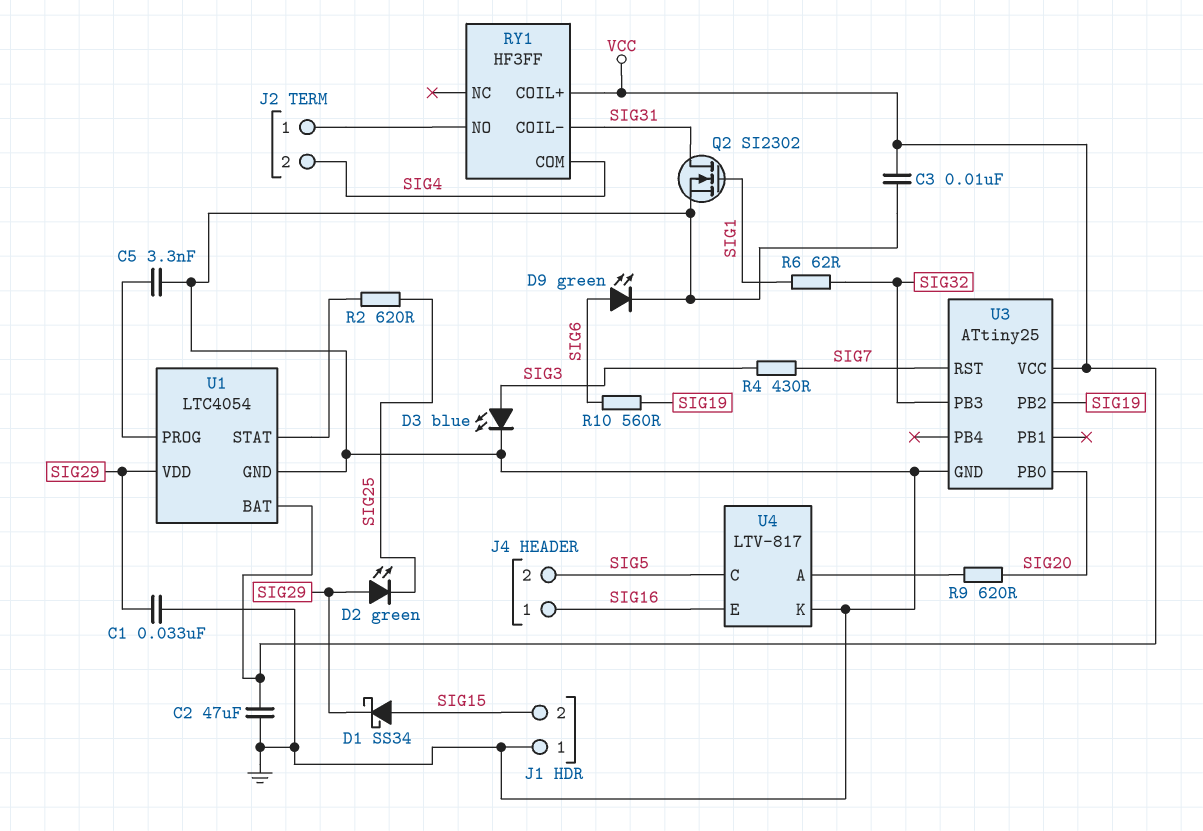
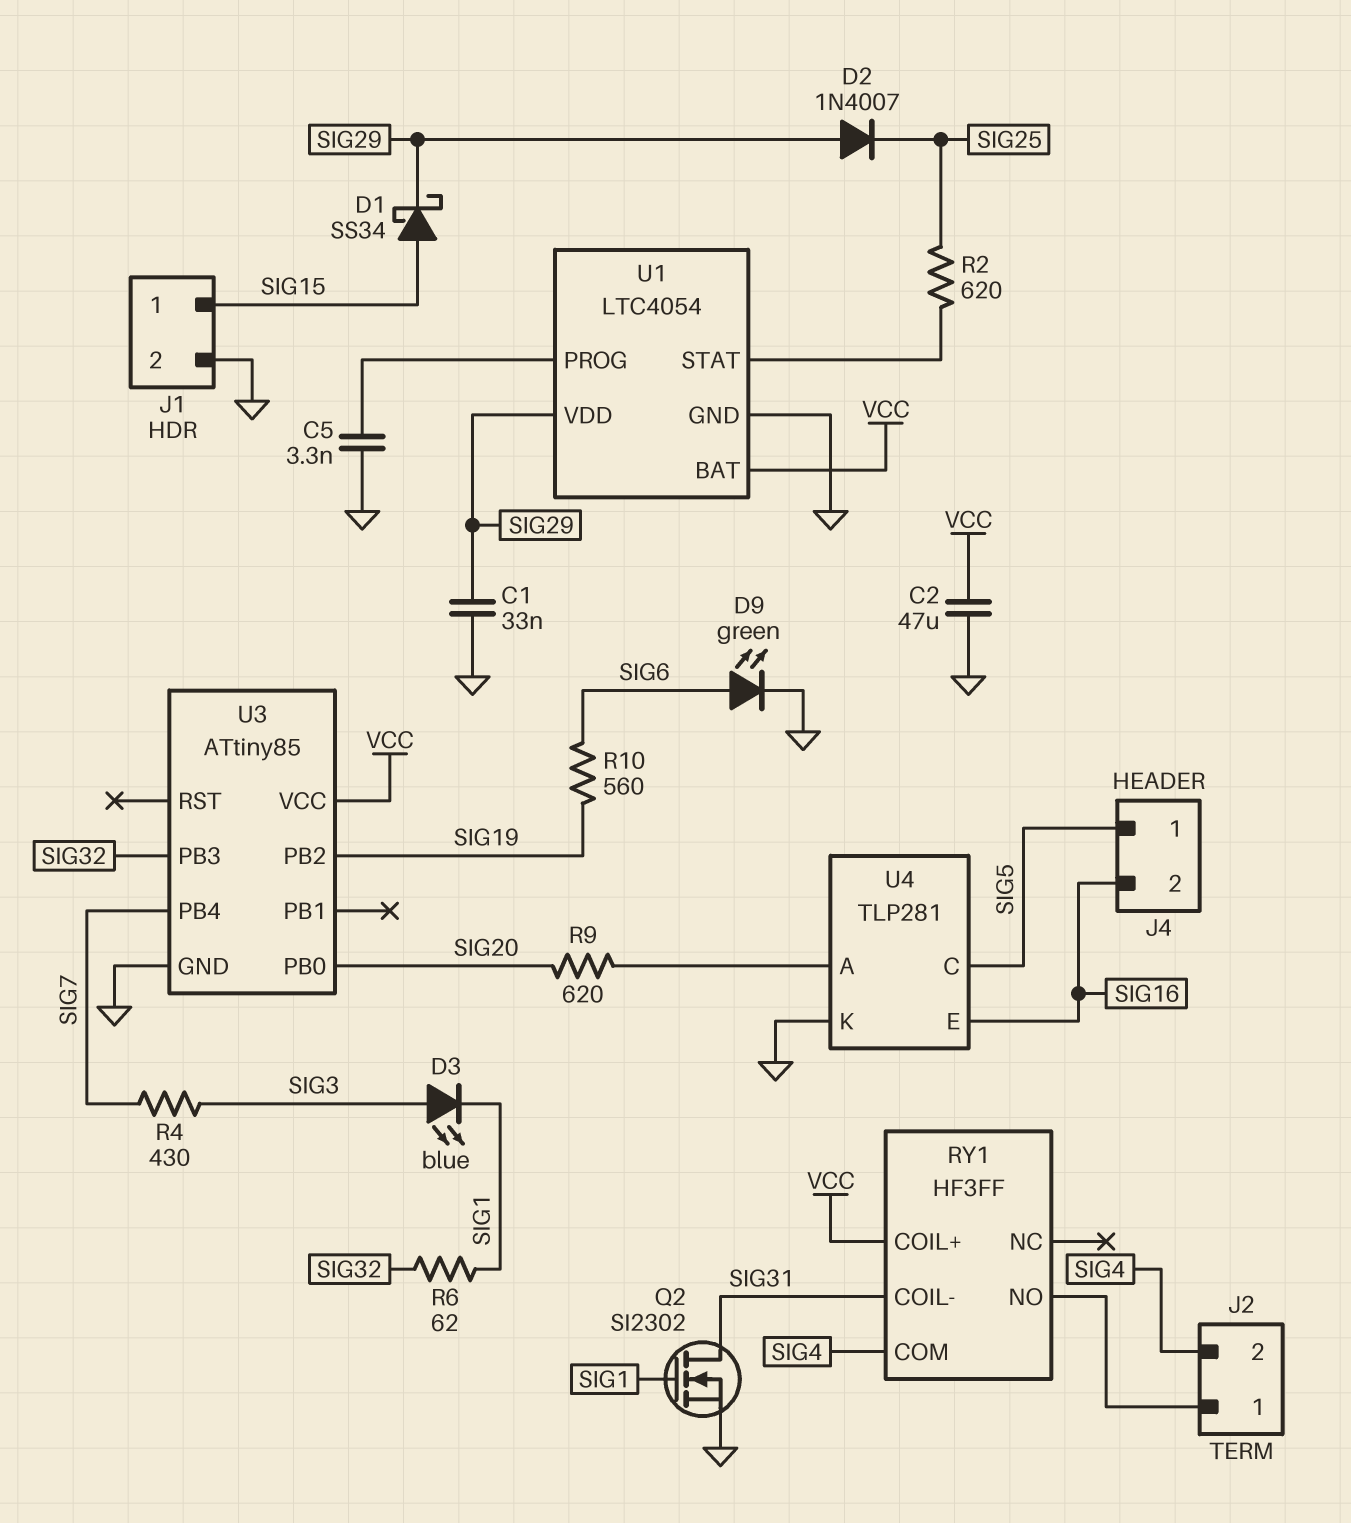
C3: 10nF (GND, VCC) -> none
D2: LED green (A SIG29, K SIG25) -> diode 1N4007 (A SIG29, K SIG25)
D3: LED blue (A SIG3, K GND) -> LED blue (A SIG3, K SIG1)
J1 pin 1: GND -> SIG15
J1 pin 2: SIG15 -> GND
J4 pin 1: SIG16 -> SIG5
J4 pin 2: SIG5 -> SIG16
U3: ATtiny25 -> ATtiny85
U3 pin PB4: none -> SIG7
U3 pin RST: SIG7 -> none
U4: LTV-817 -> TLP281

